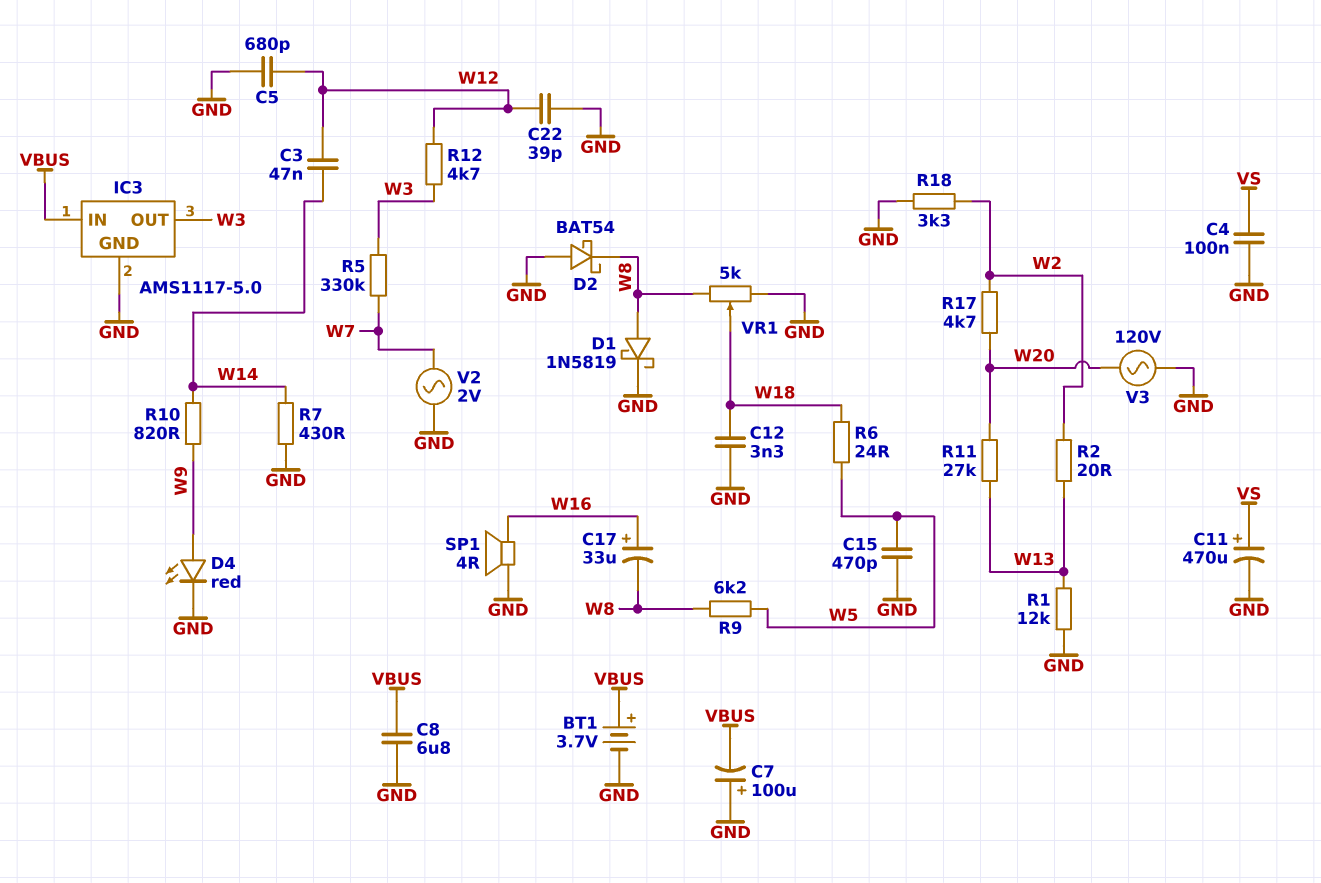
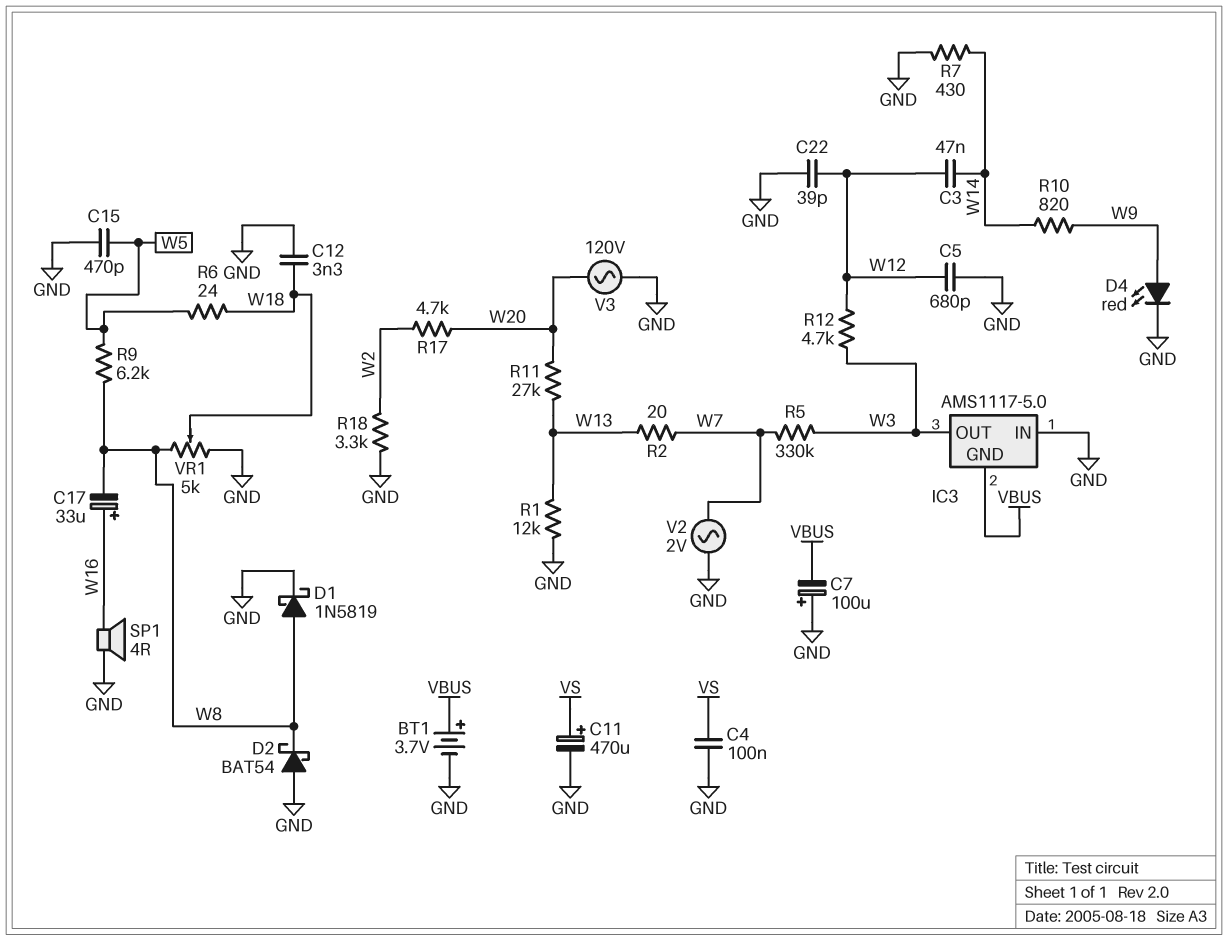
C8: 6.8uF (GND, VBUS) -> none
IC3 pin GND: GND -> VBUS
IC3 pin IN: VBUS -> GND
R2: 20 (W2, W13) -> 20 (W7, W13)

